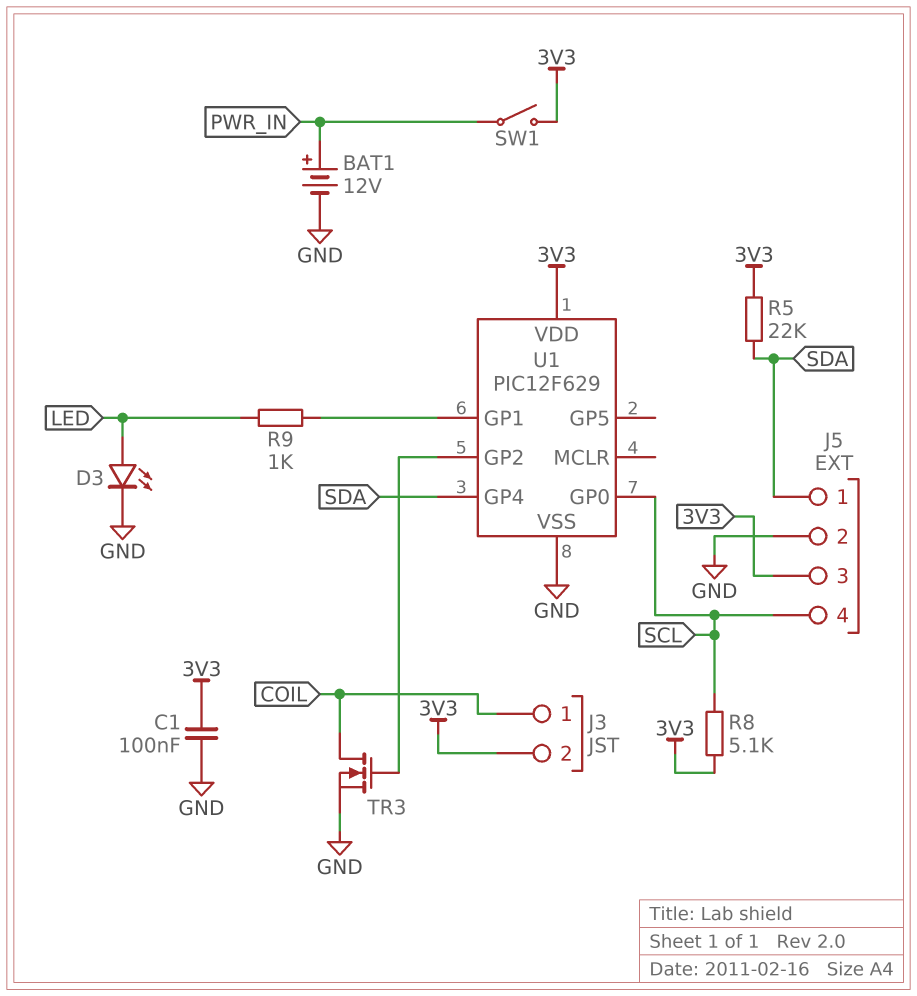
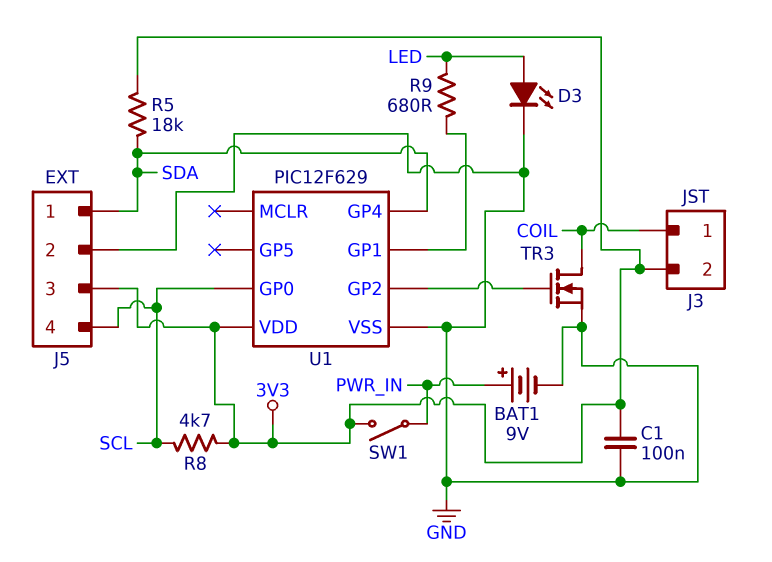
BAT1: 12V (plus PWR_IN, minus GND) -> 9V (plus PWR_IN, minus GND)
R5: 22k (3V3, SDA) -> 18k (3V3, SDA)
R8: 5.1k (3V3, SCL) -> 4.7k (3V3, SCL)
R9: 1k (LED, U1/GP1) -> 680 (LED, U1/GP1)

